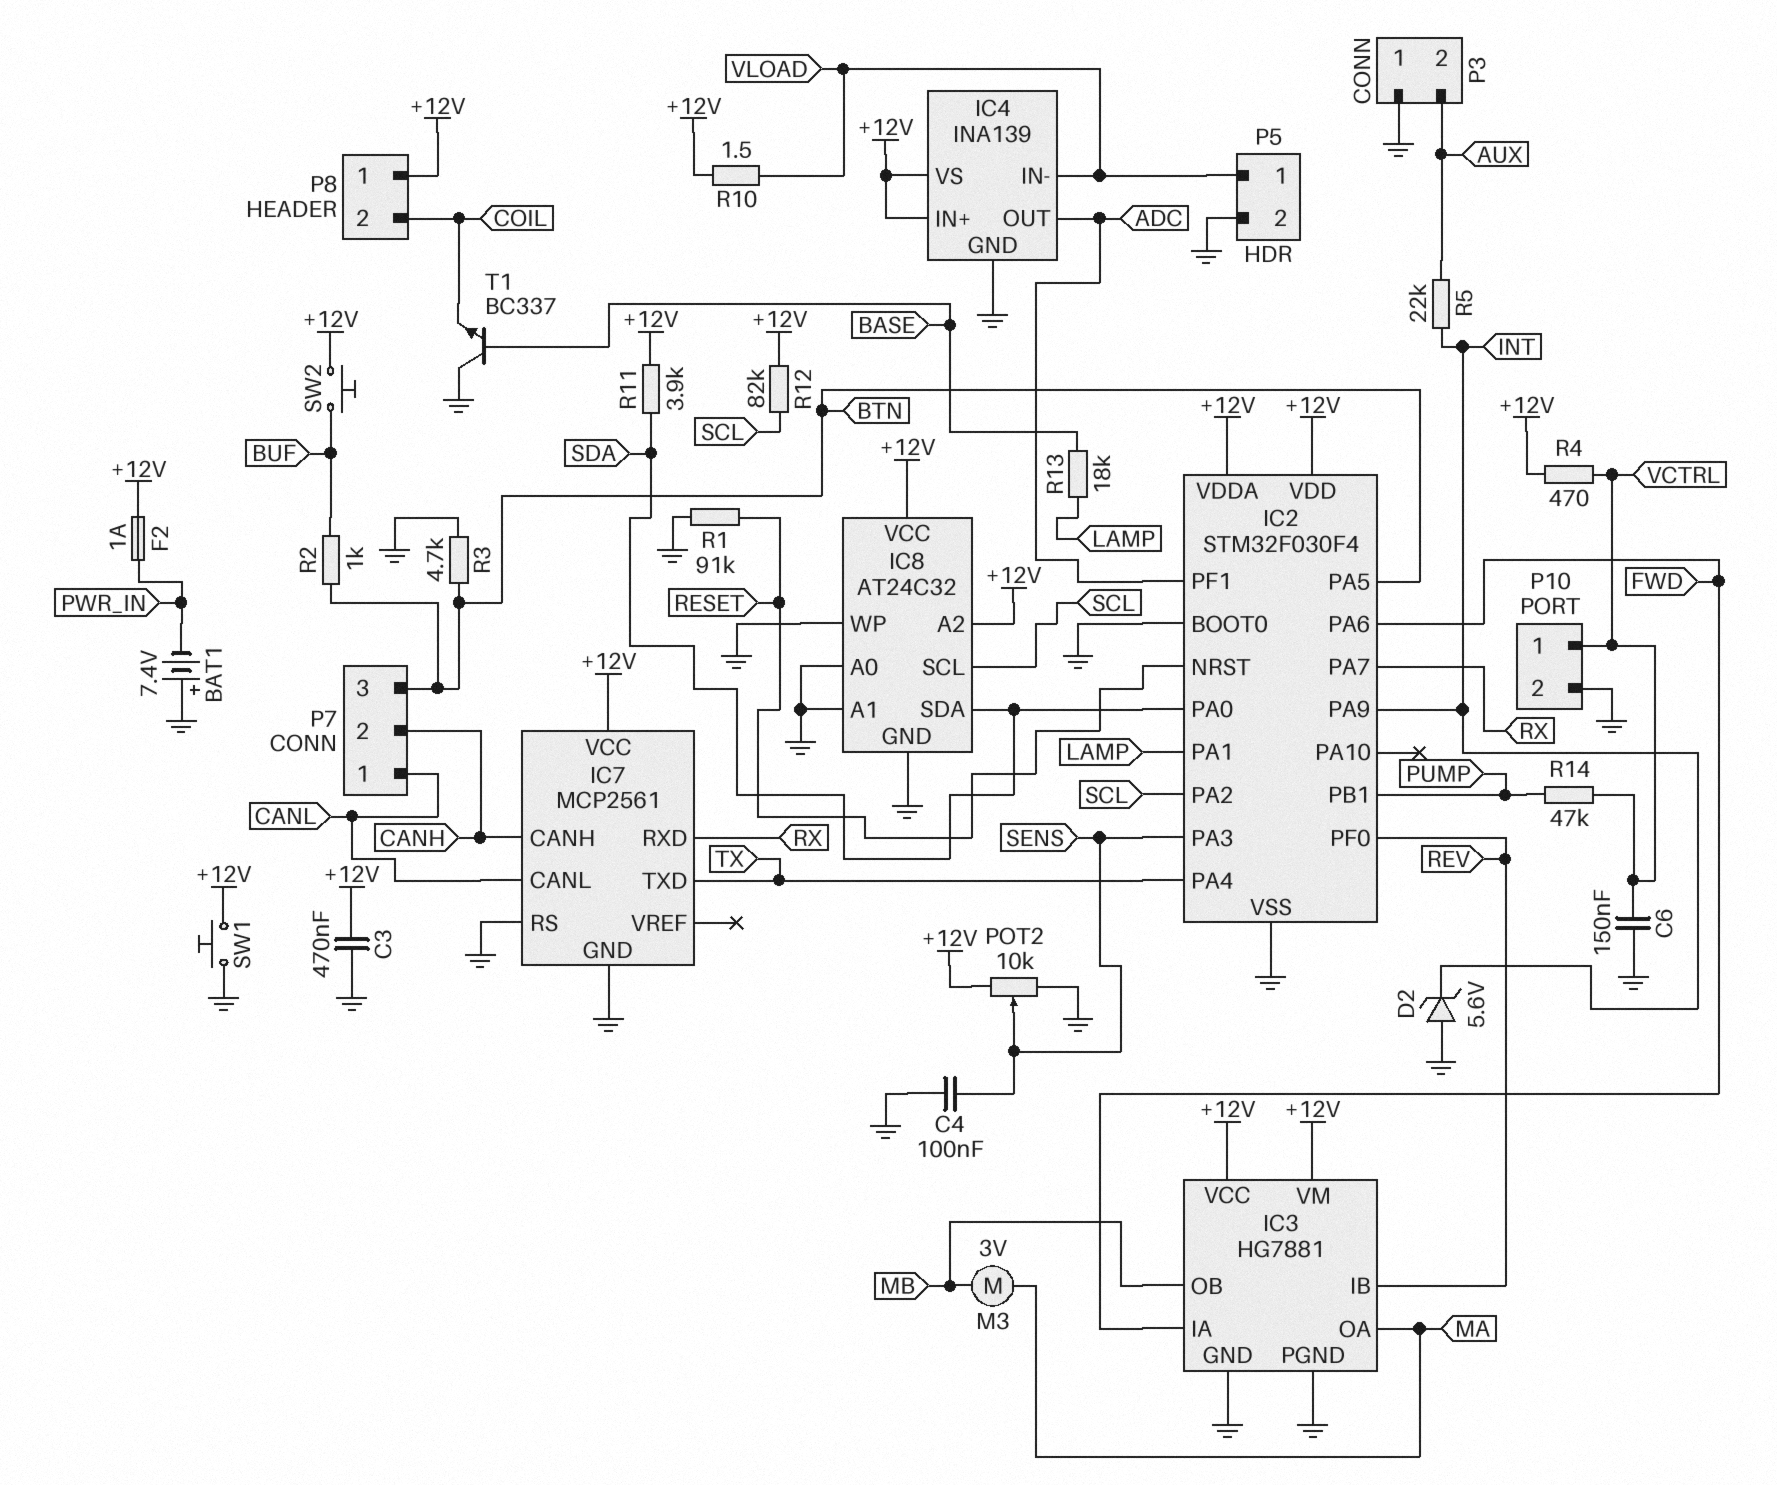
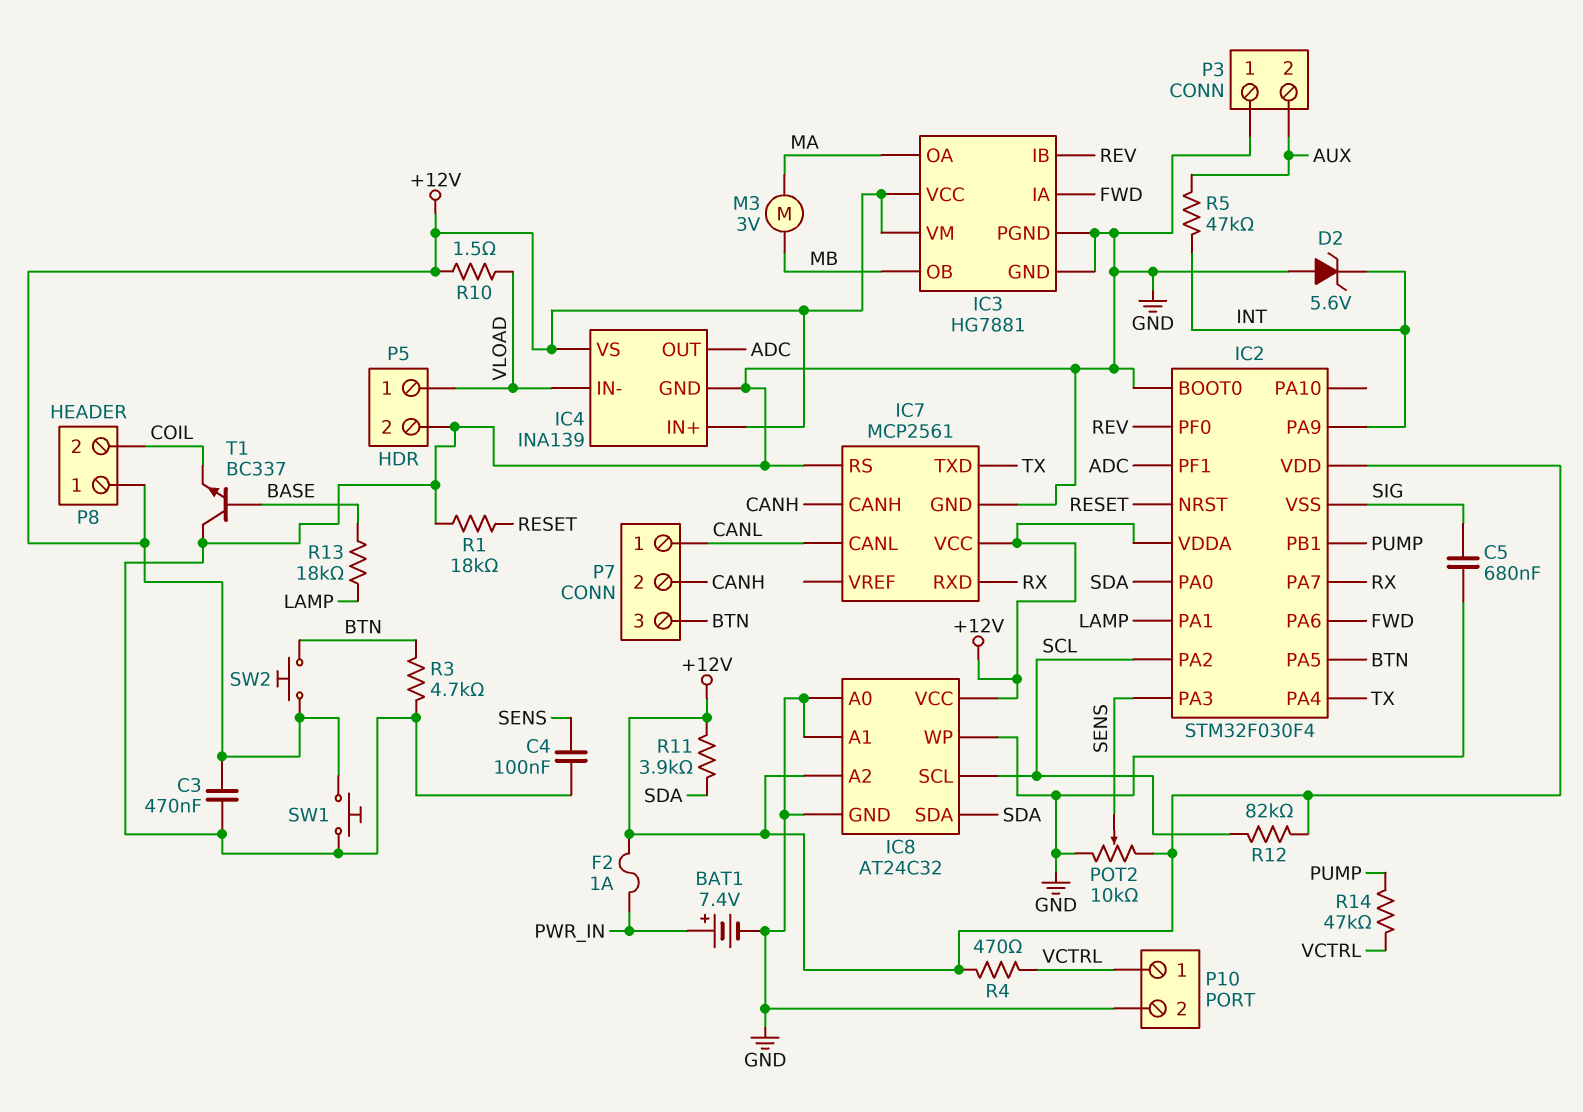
BAT1: 7.4V (plus GND, minus PWR_IN) -> 7.4V (plus PWR_IN, minus GND)
C5: none -> 680nF (GND, SIG)
C6: 150nF (GND, VCTRL) -> none
IC2 pin VSS: GND -> SIG
R1: 91k (GND, RESET) -> 18k (GND, RESET)
R2: 1k (BTN, BUF) -> none
R5: 22k (AUX, INT) -> 47k (AUX, INT)
SW2: button (+12V, BUF) -> button (+12V, BTN)

